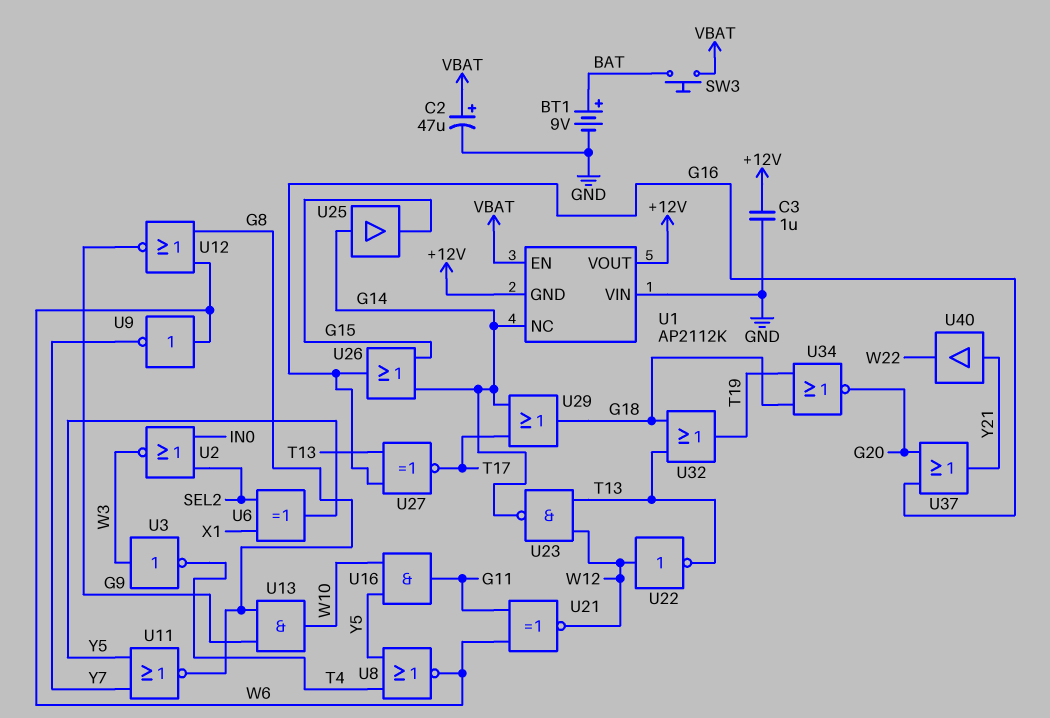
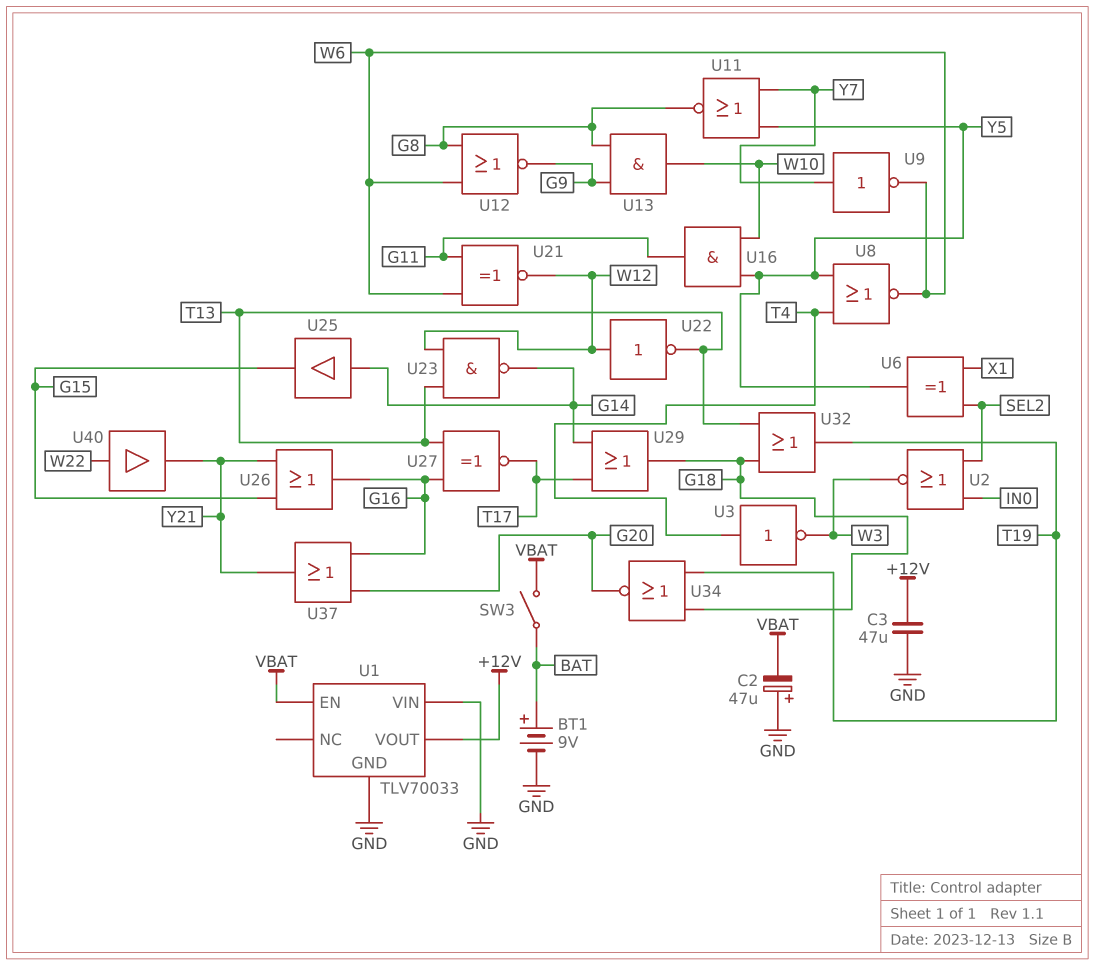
C2: 47uF (plus VBAT, minus GND) -> 47uF (plus GND, minus VBAT)
C3: 1uF (+12V, GND) -> 47uF (+12V, GND)
SW3: button (BAT, VBAT) -> switch (BAT, VBAT)
U1: AP2112K -> TLV70033
U1 pin GND: +12V -> GND
U1 pin NC: G14 -> none
U3: NOT (in W3, out T4) -> NOT (in T4, out W3)
U9: NOT (in W6, out Y7) -> NOT (in Y7, out W6)
U26: OR (in G14, in G15, out G16) -> OR (in G15, in Y21, out G16)
U40: buffer (in Y21, out W22) -> buffer (in W22, out Y21)

